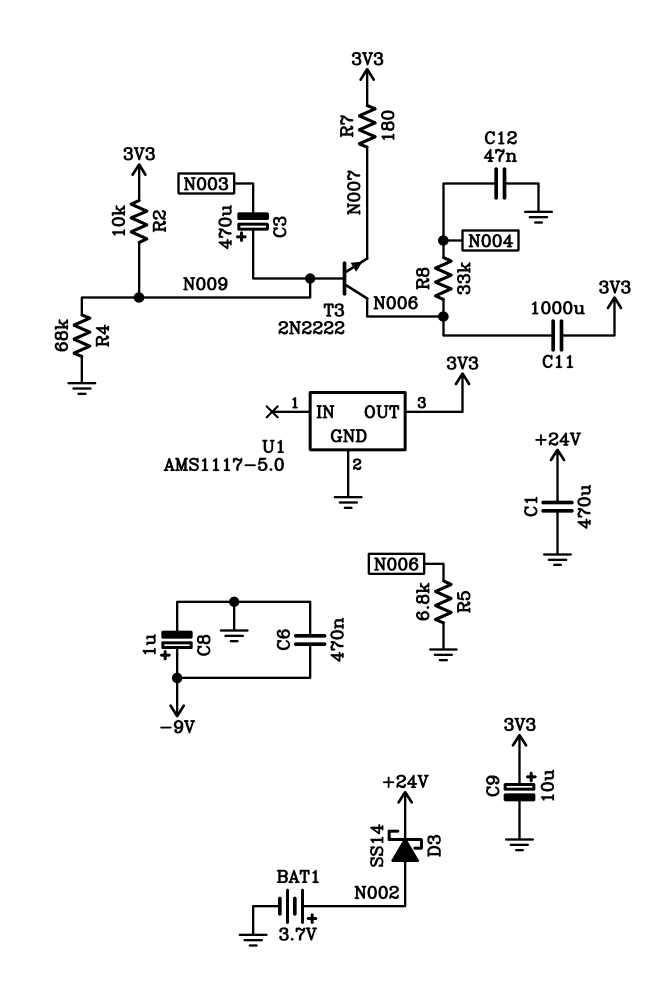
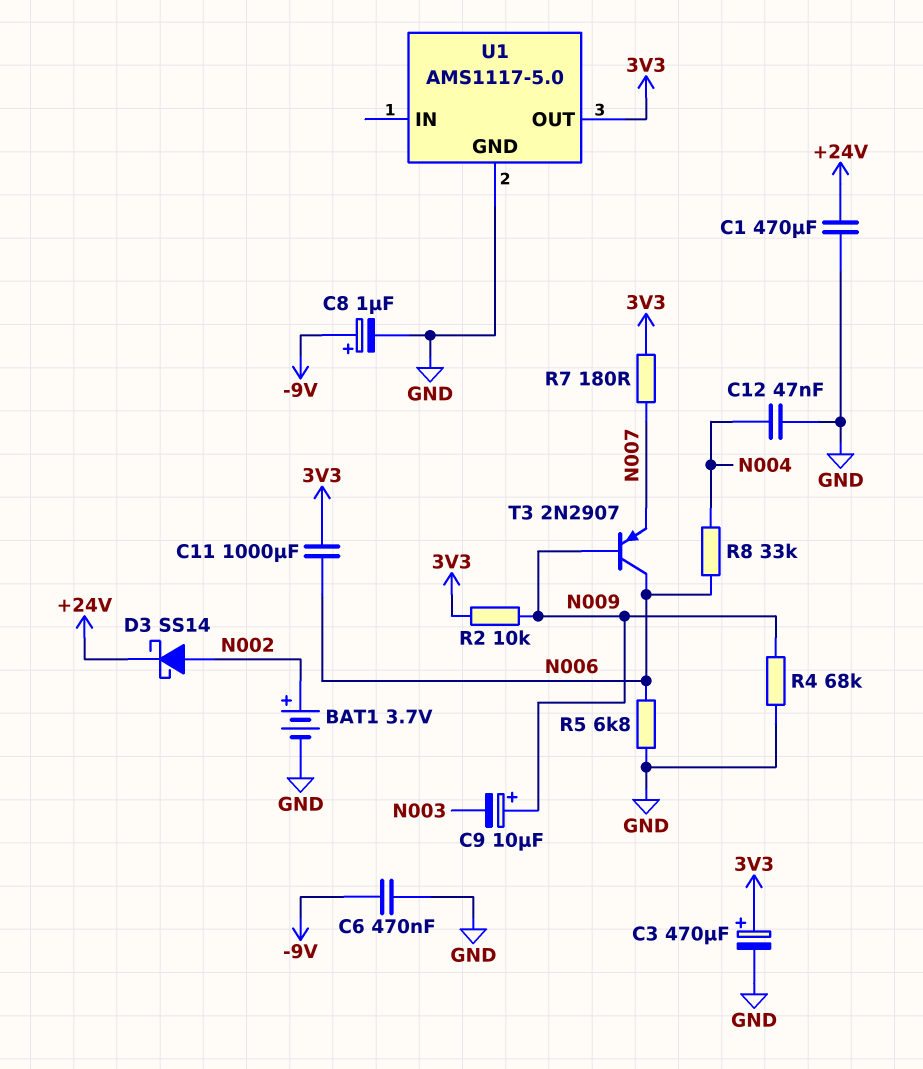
C3: 470uF (plus N009, minus N003) -> 470uF (plus 3V3, minus GND)
C9: 10uF (plus 3V3, minus GND) -> 10uF (plus N009, minus N003)
T3: NPN 2N2222 (B N009, C N006, E N007) -> PNP 2N2907 (B N009, C N006, E N007)

